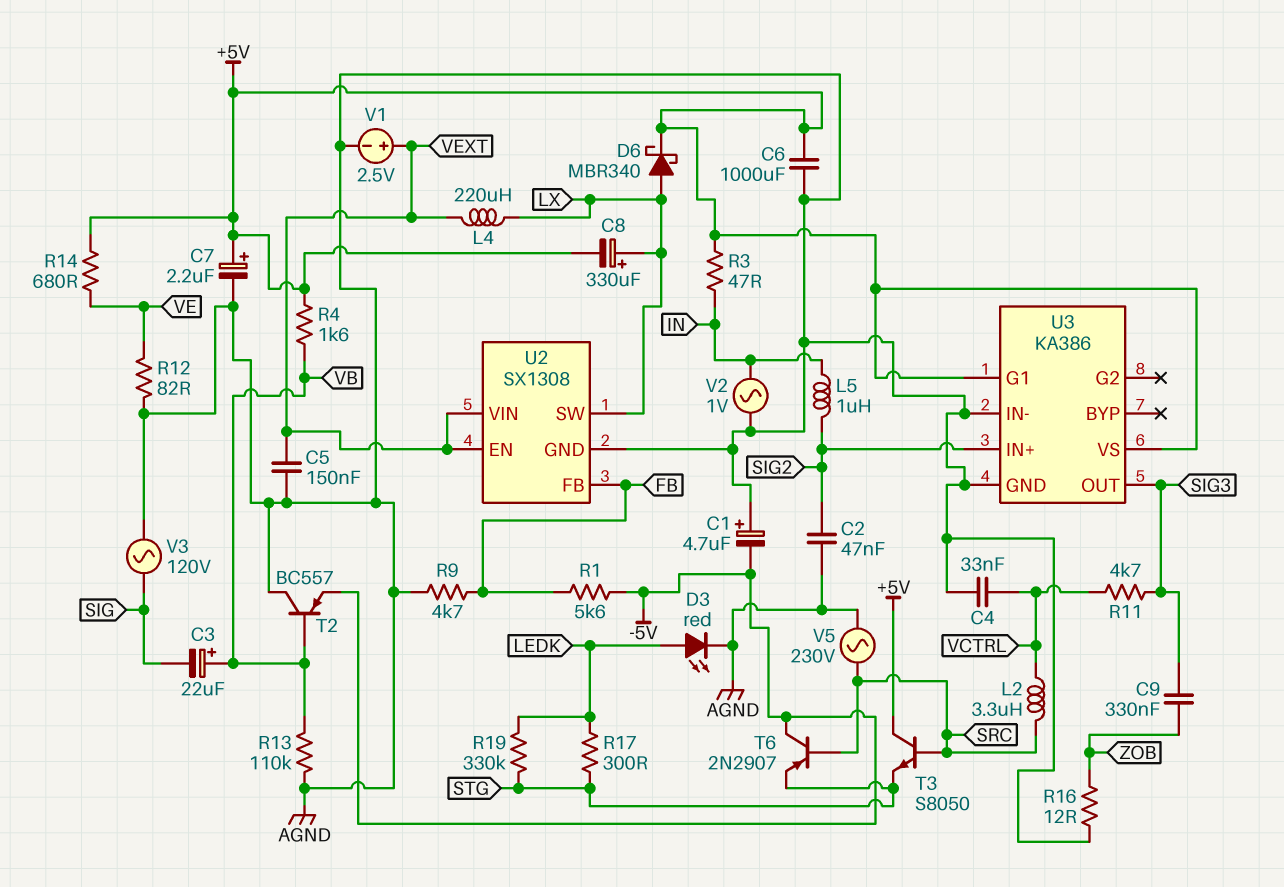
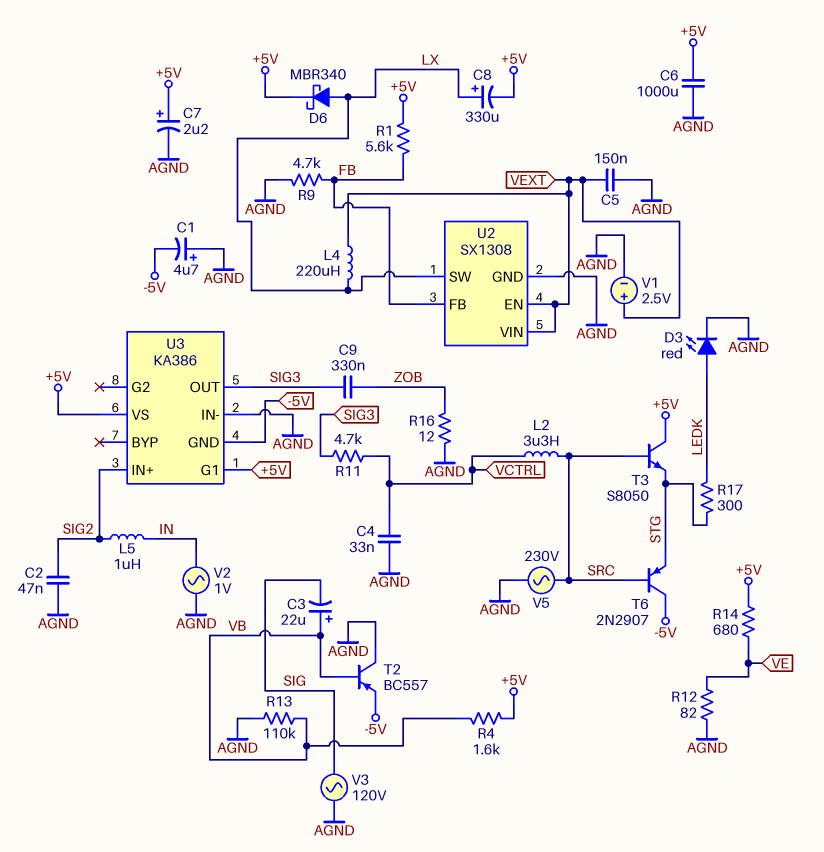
R1: 5.6k (-5V, FB) -> 5.6k (+5V, FB)
R3: 47 (+5V, IN) -> none
R19: 330k (LEDK, STG) -> none
U3 pin GND: AGND -> -5V

